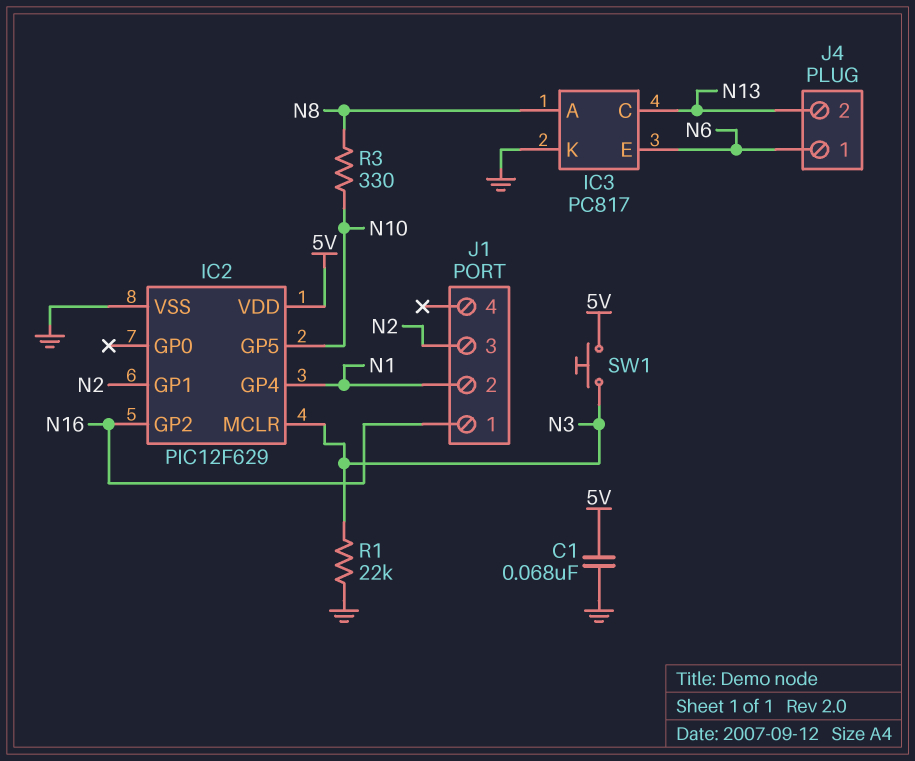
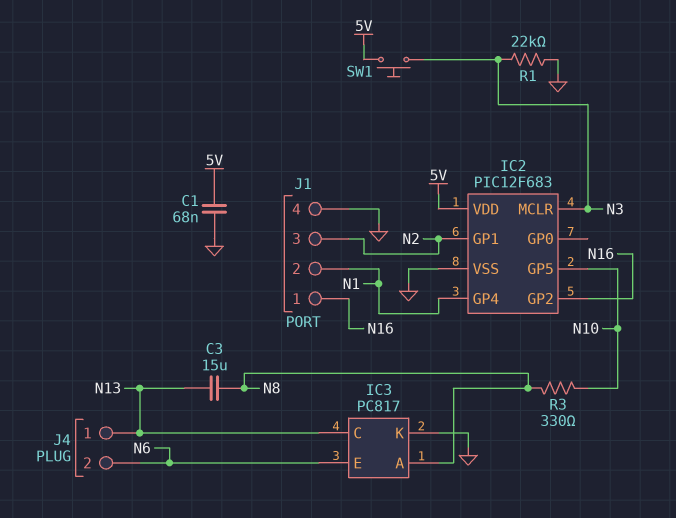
C3: none -> 15uF (N8, N13)
IC2: PIC12F629 -> PIC12F683
J1 pin 4: none -> GND
J4 pin 1: N6 -> N13
J4 pin 2: N13 -> N6

